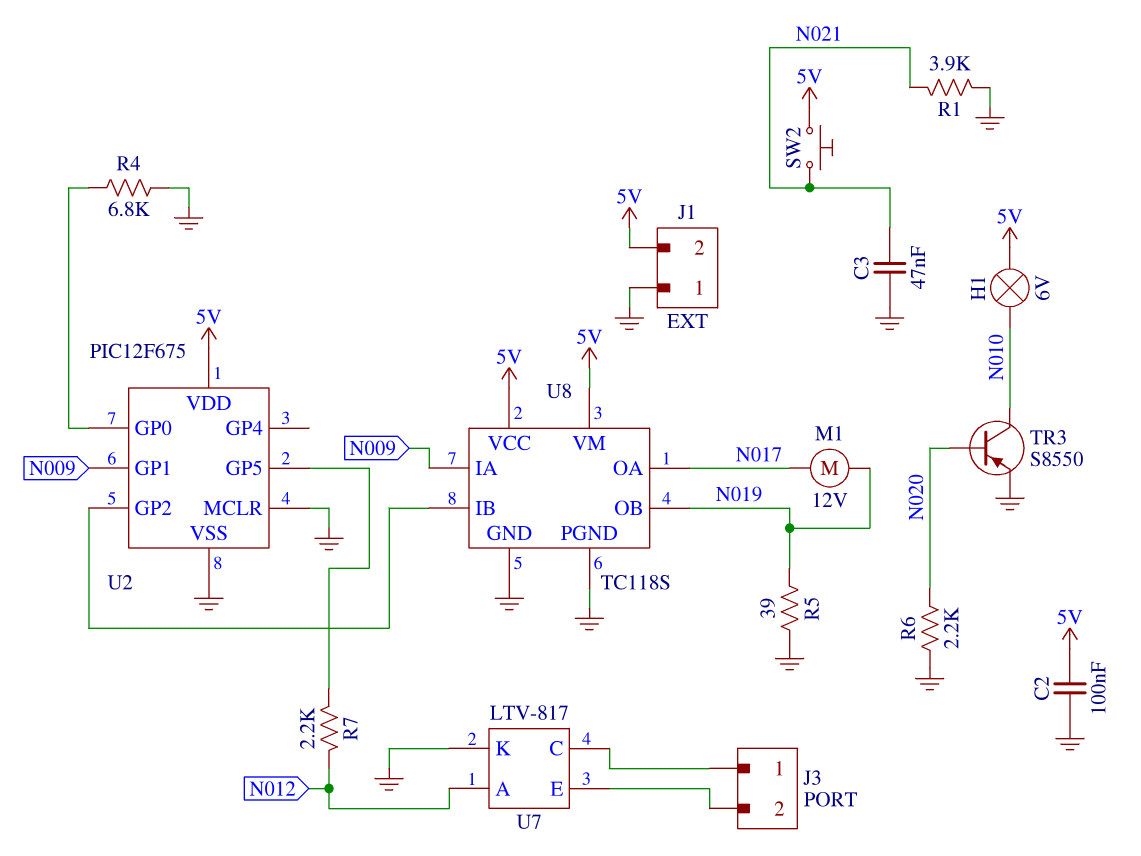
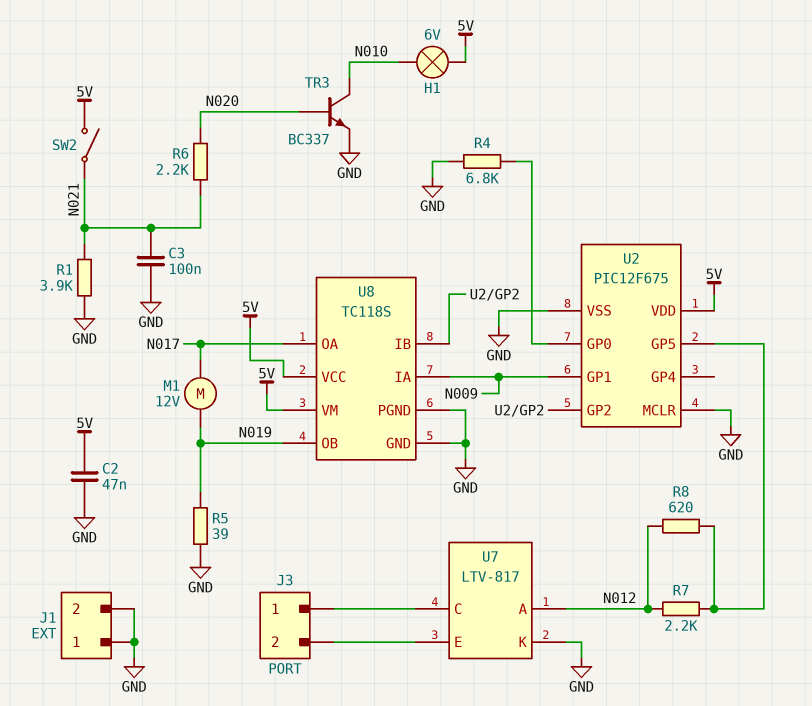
C2: 100nF (5V, GND) -> 47nF (5V, GND)
C3: 47nF (GND, N021) -> 100nF (GND, N021)
J1 pin 2: 5V -> GND
R6: 2.2k (GND, N020) -> 2.2k (N020, N021)
R8: none -> 620 (N012, U2/GP5)
SW2: button (5V, N021) -> switch (5V, N021)
TR3: PNP S8550 (B N020, C N010, E GND) -> NPN BC337 (B N020, C N010, E GND)

